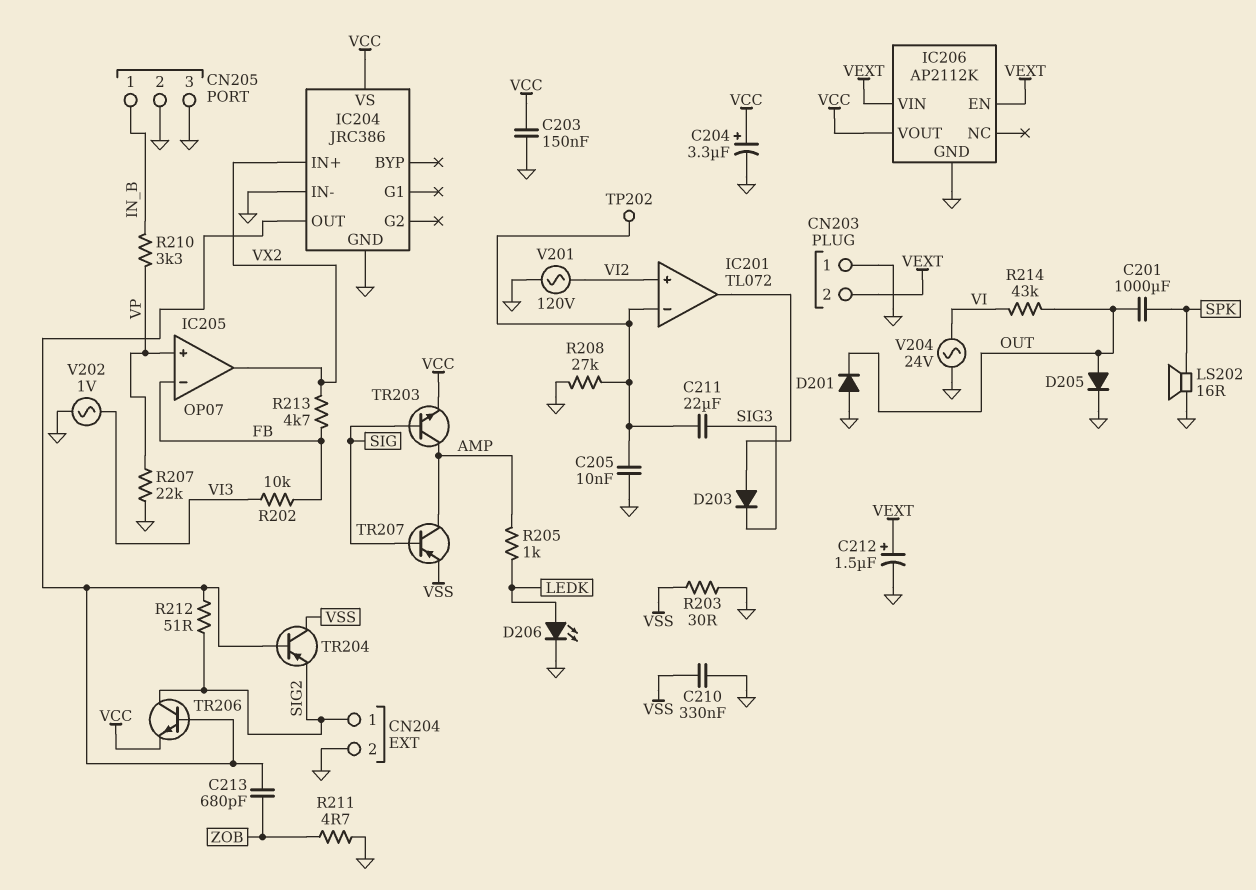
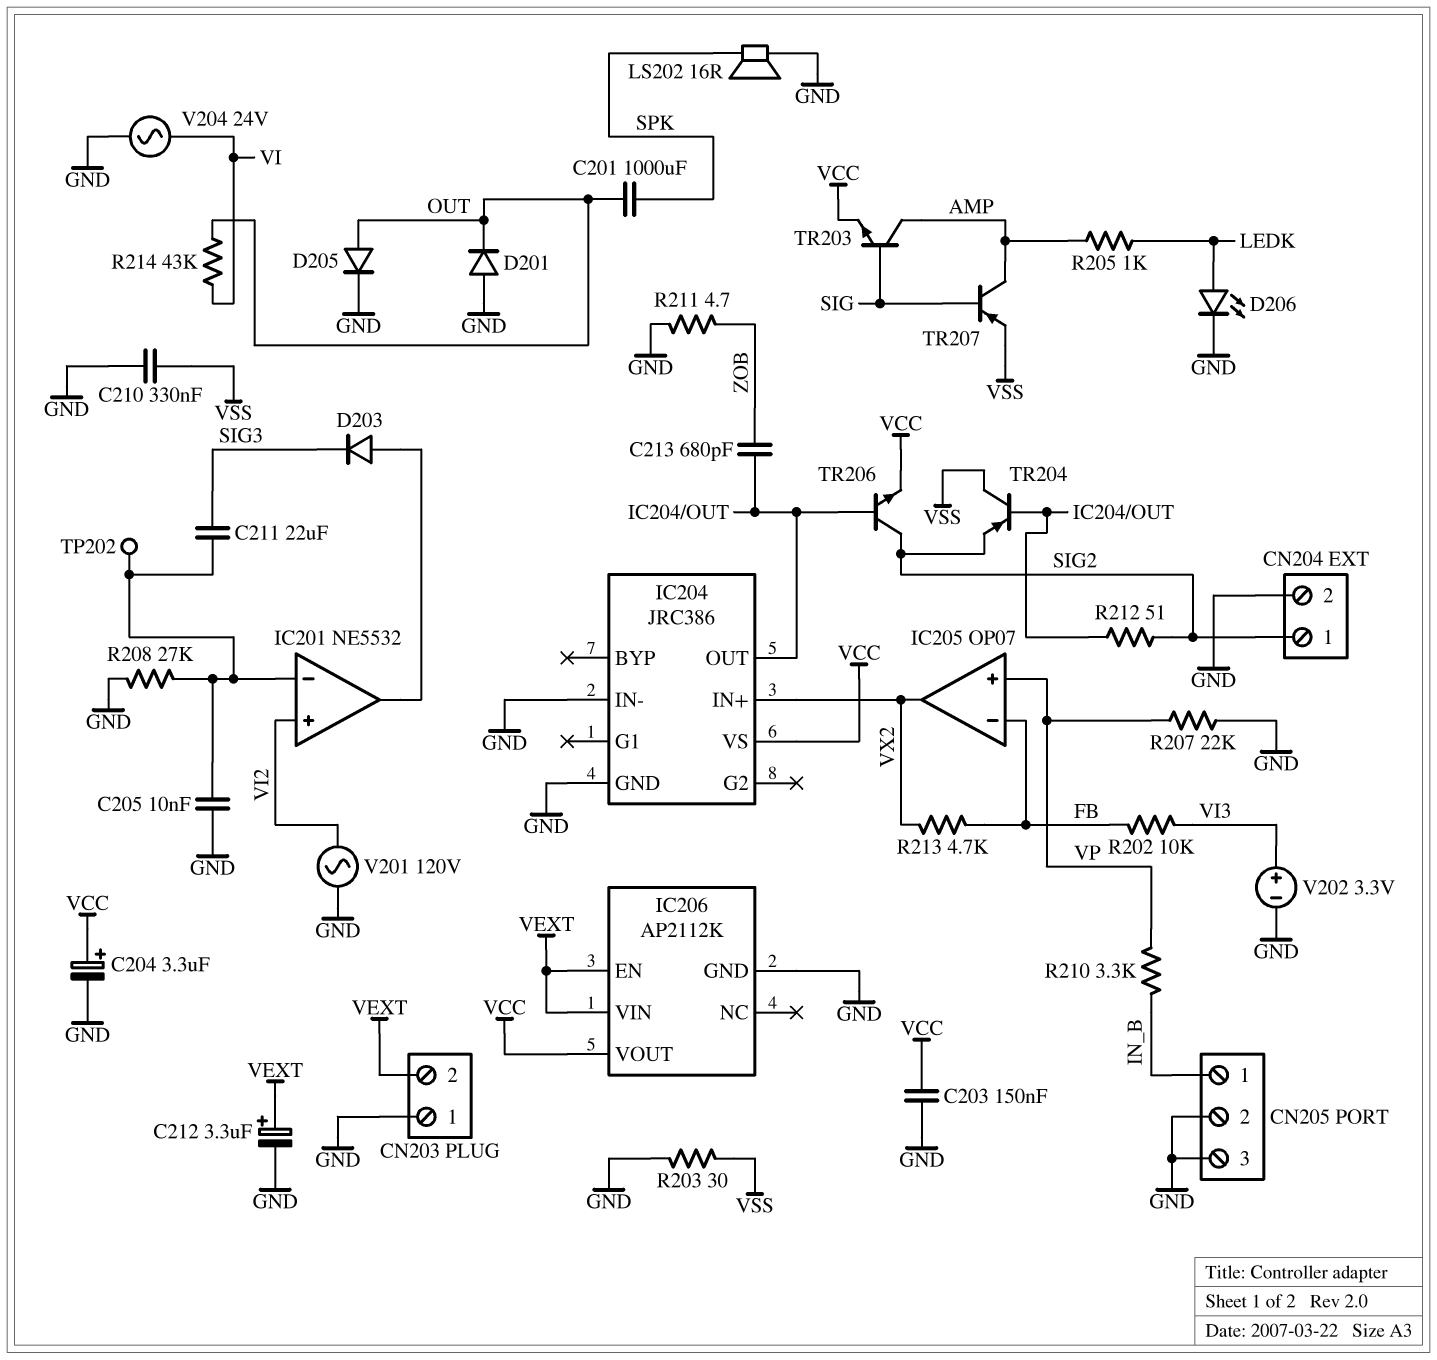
C212: 1.5uF (plus VEXT, minus GND) -> 3.3uF (plus VEXT, minus GND)
IC201: TL072 -> NE5532
V202: AC 1V (GND, VI3) -> 3.3V (plus VI3, minus GND)

